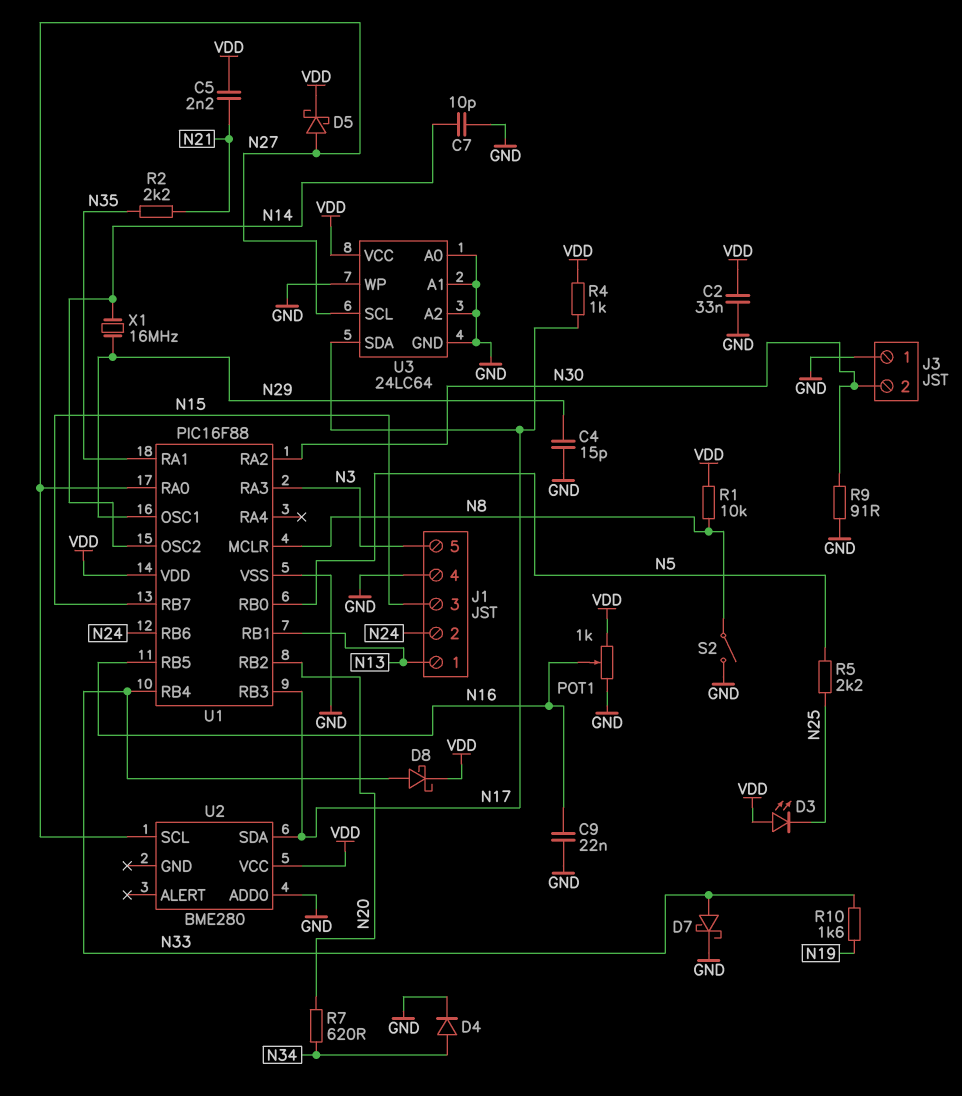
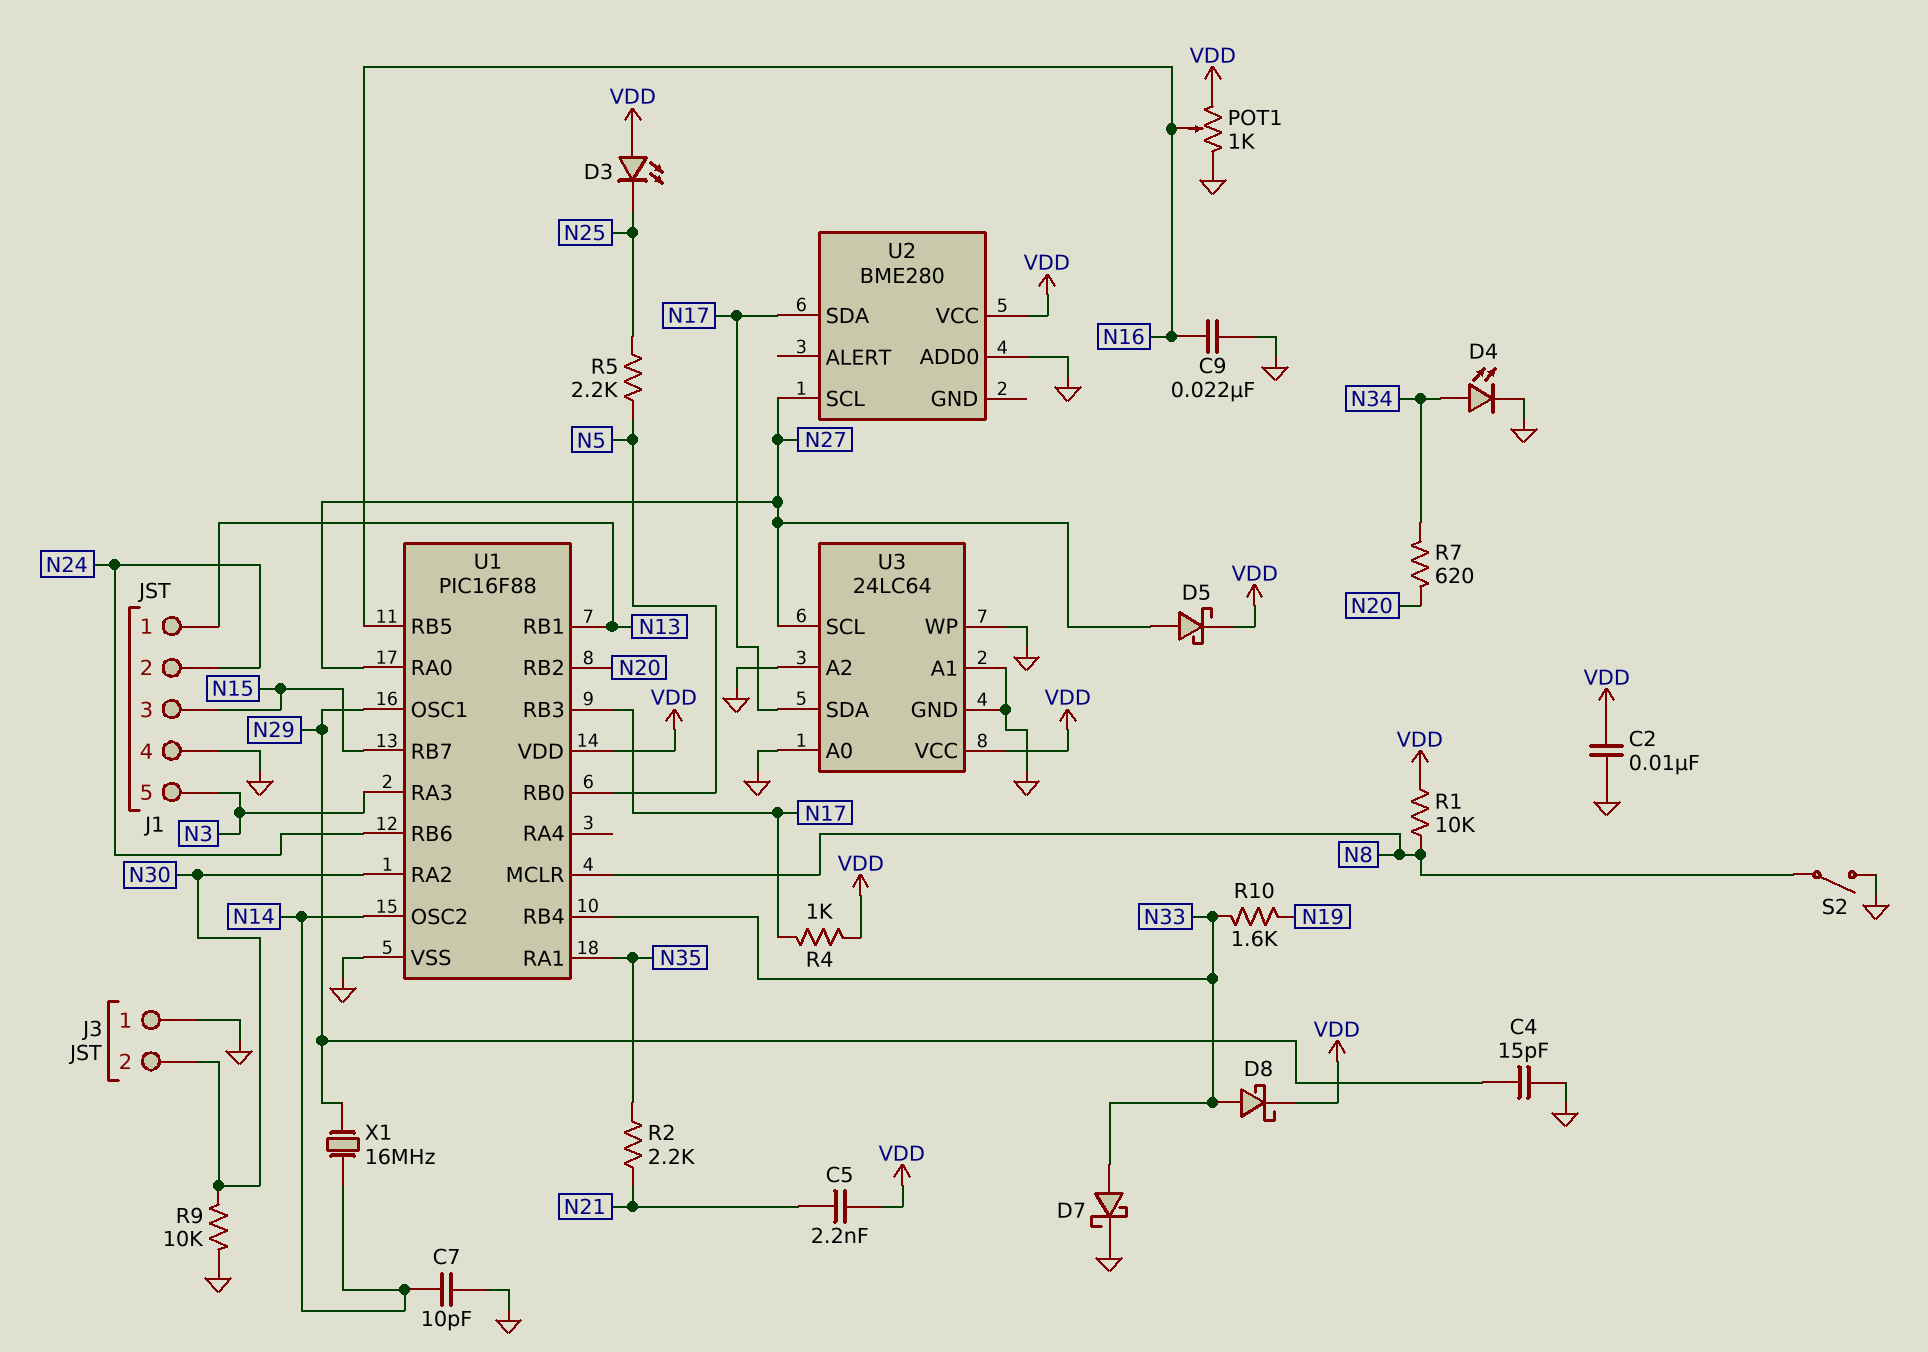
C2: 33nF (GND, VDD) -> 10nF (GND, VDD)
D4: diode (A N34, K GND) -> LED (A N34, K GND)
R9: 91 (GND, N30) -> 10k (GND, N30)

